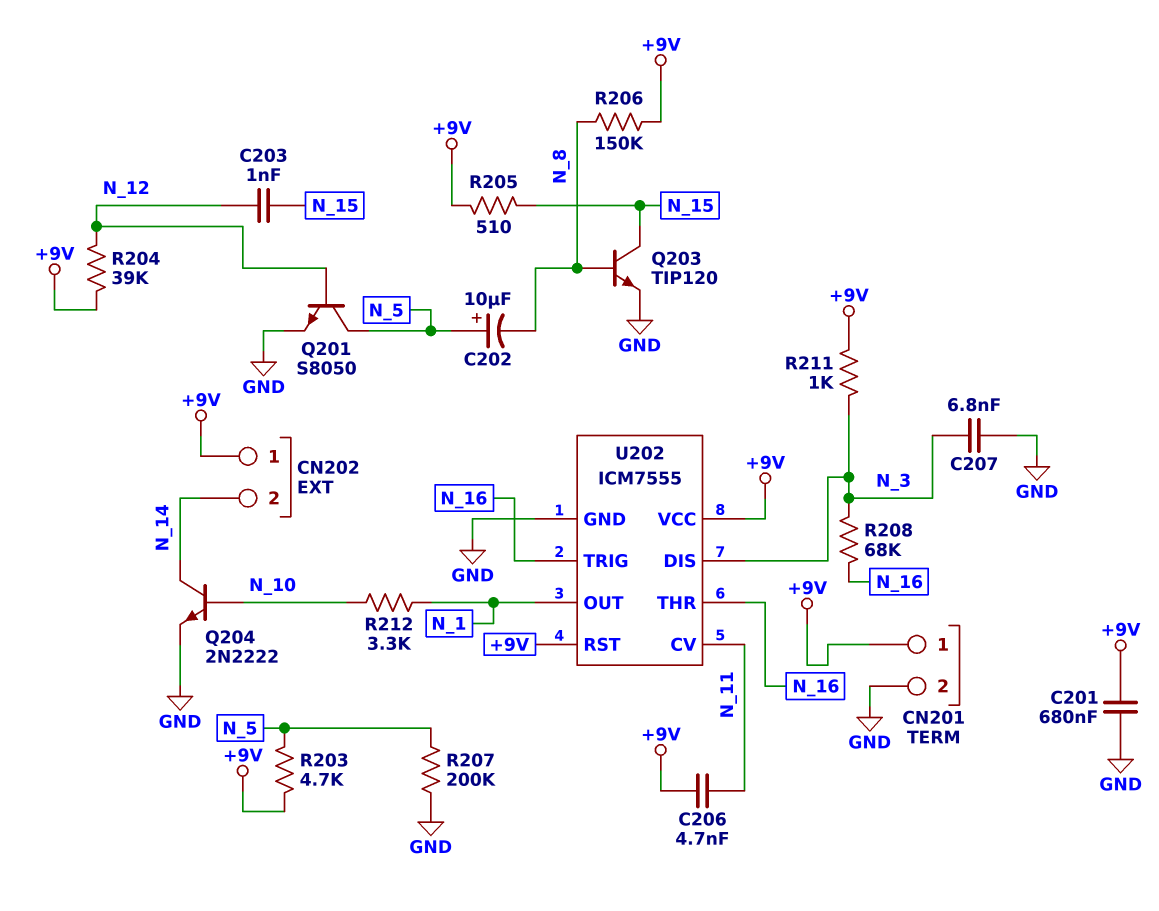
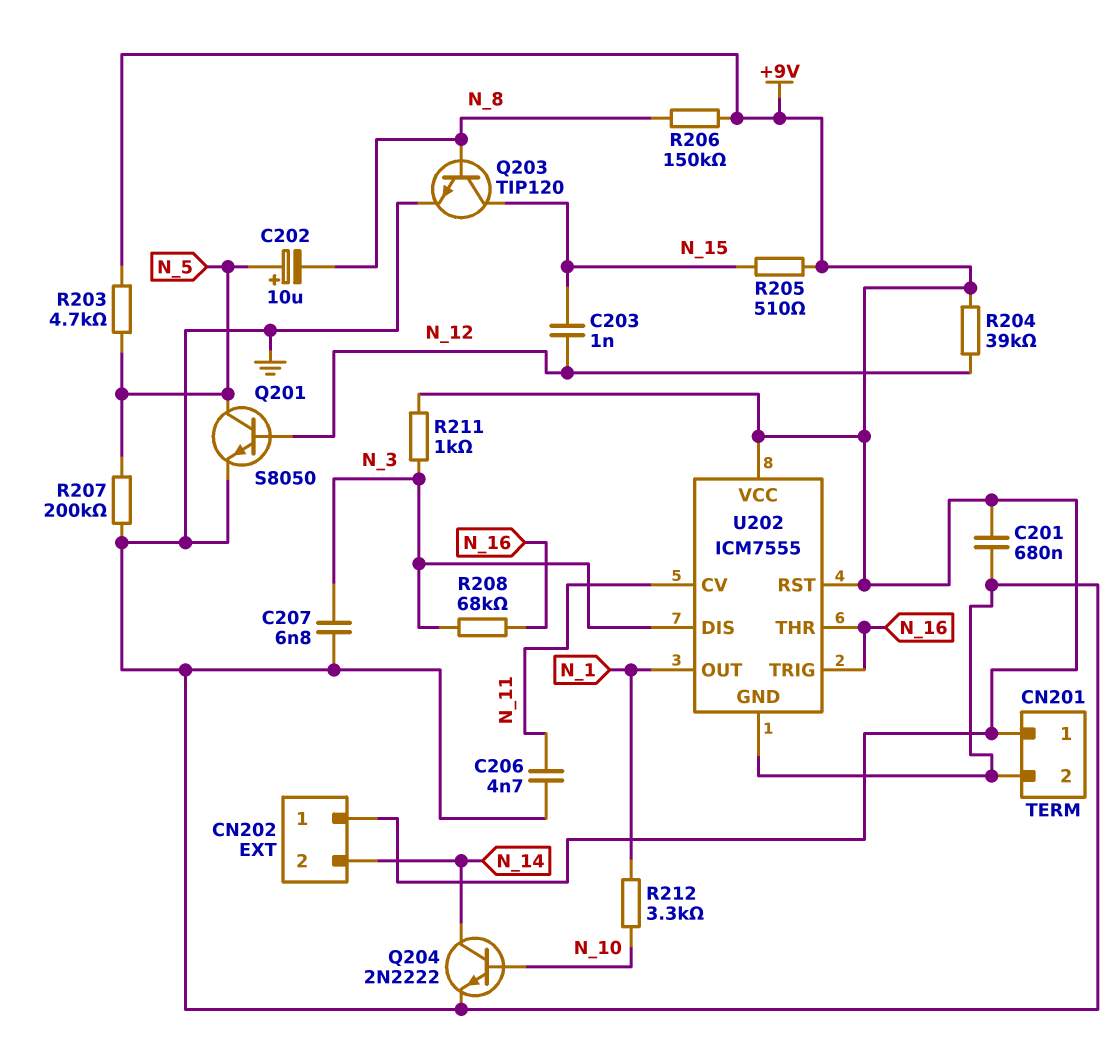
C206: 4.7nF (+9V, N_11) -> 4.7nF (GND, N_11)

